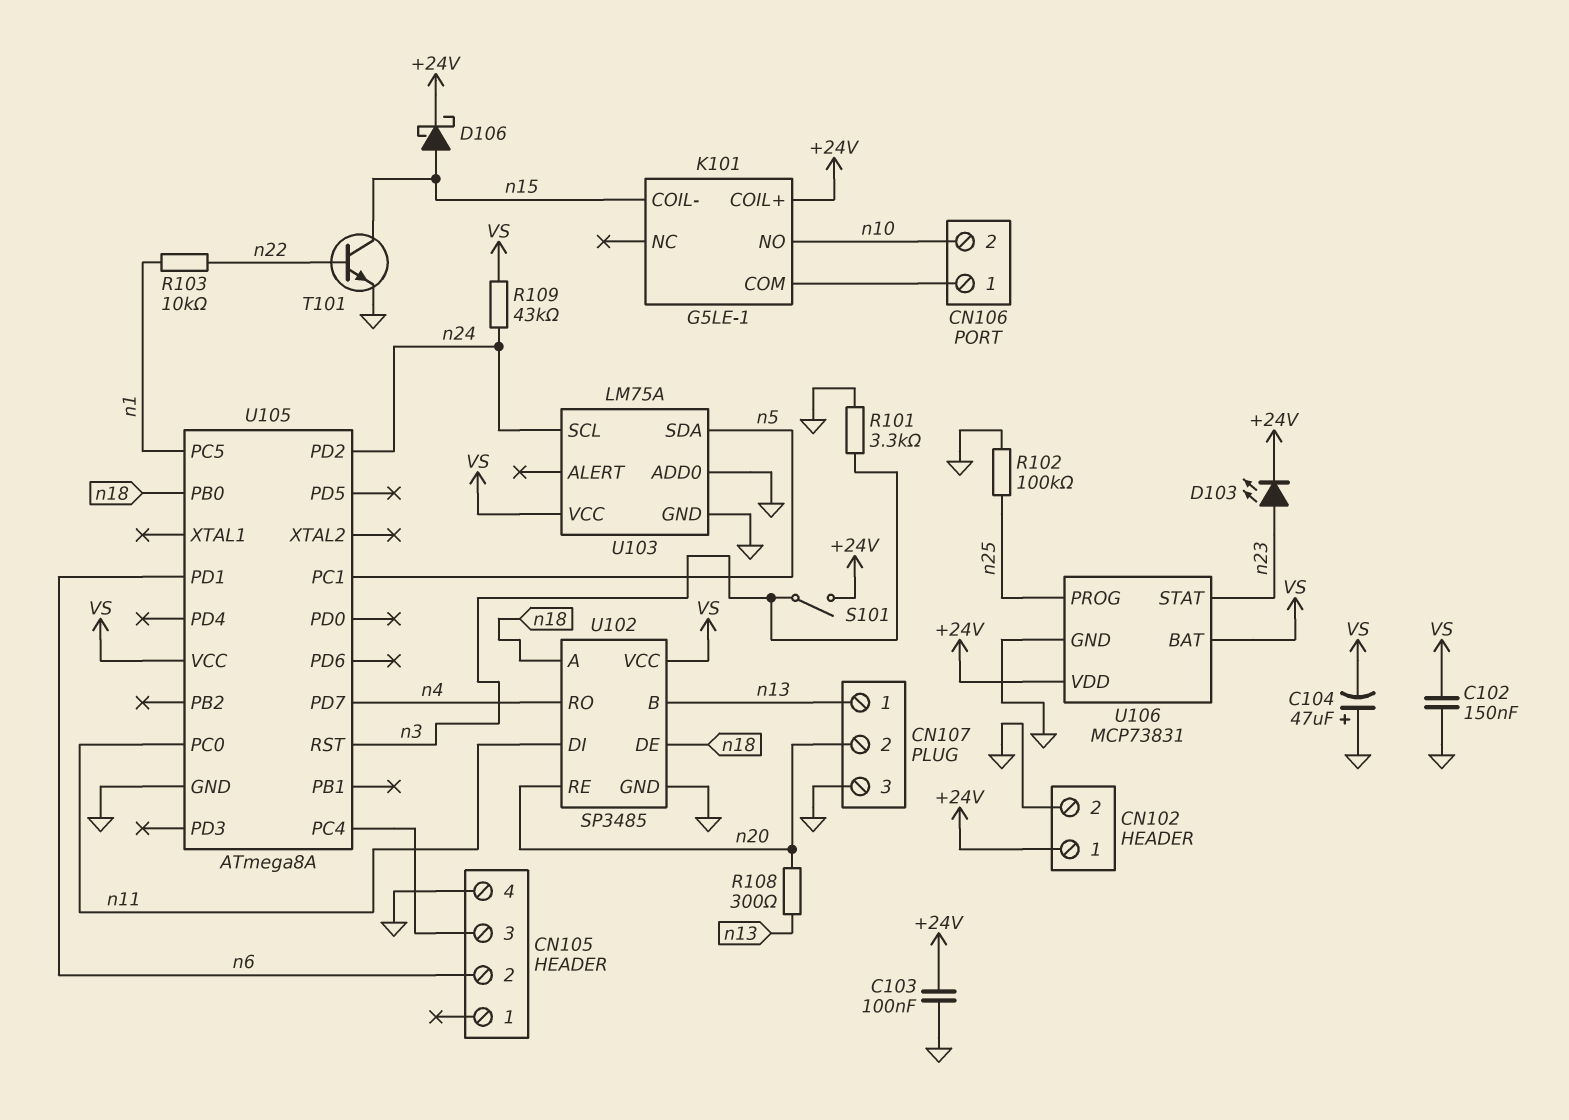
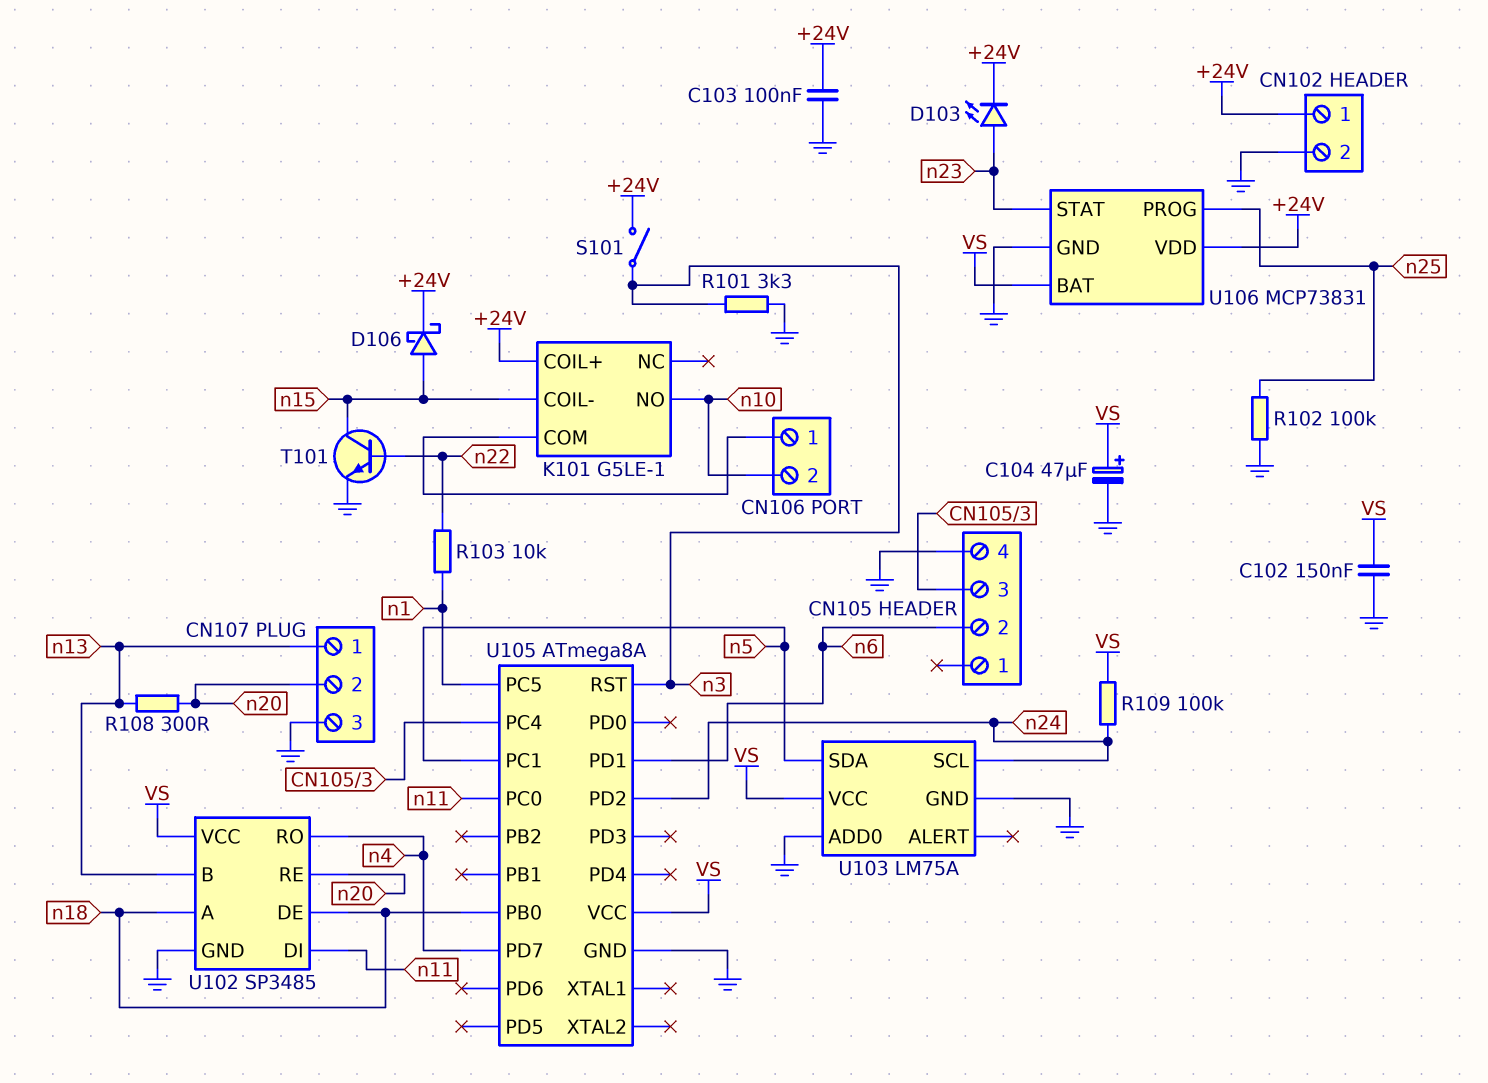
C104: 47uF (plus GND, minus VS) -> 47uF (plus VS, minus GND)
R109: 43k (VS, n24) -> 100k (VS, n24)

